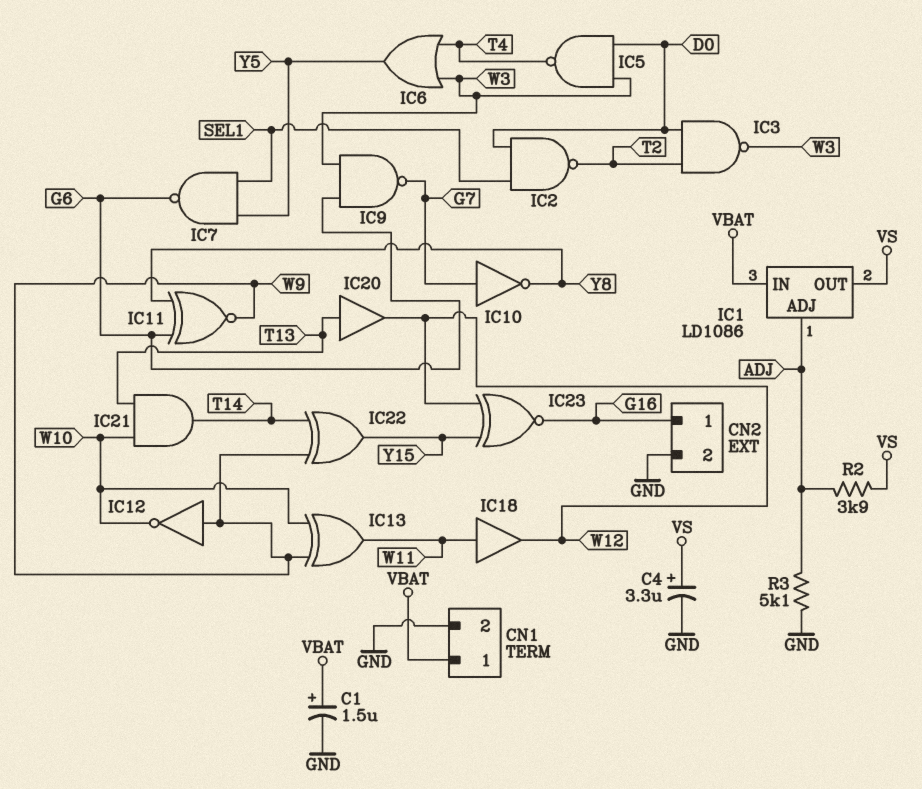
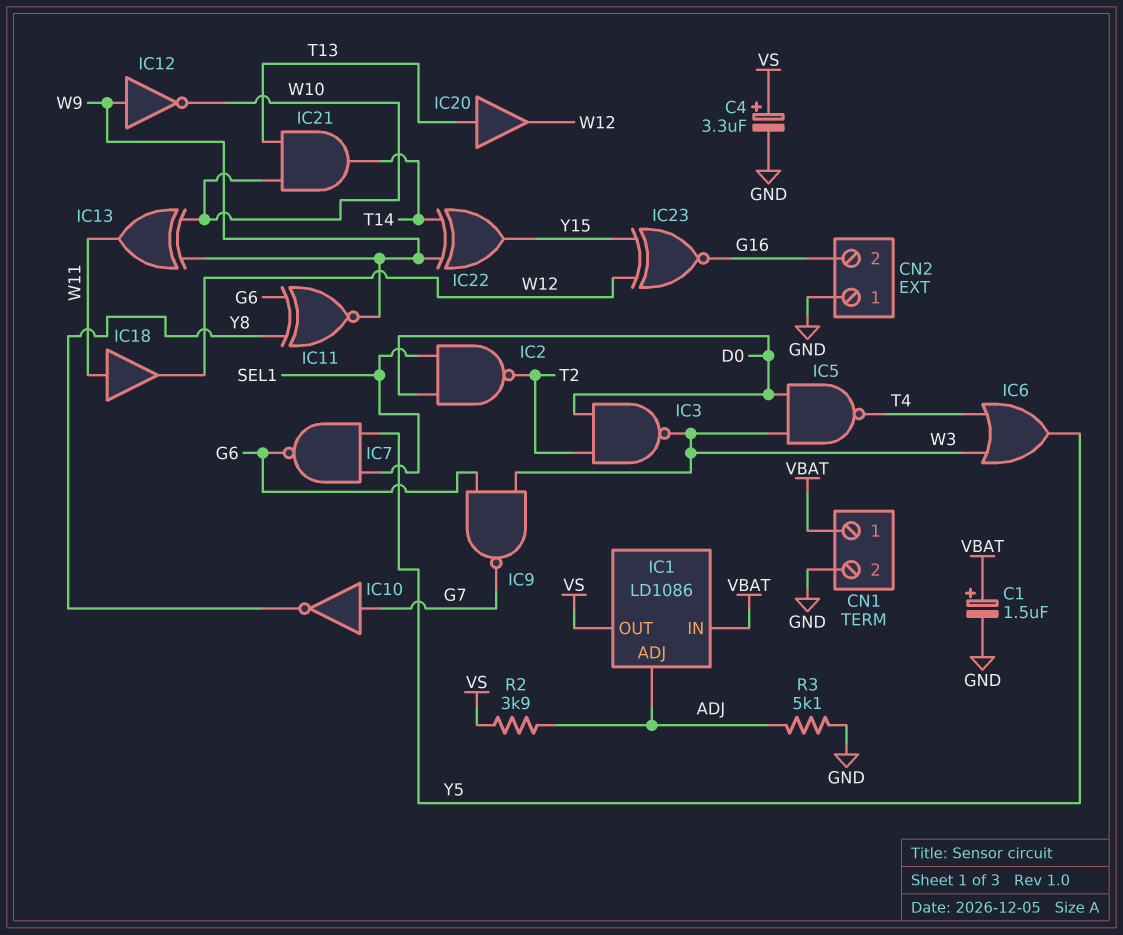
CN2 pin 1: G16 -> GND
CN2 pin 2: GND -> G16

